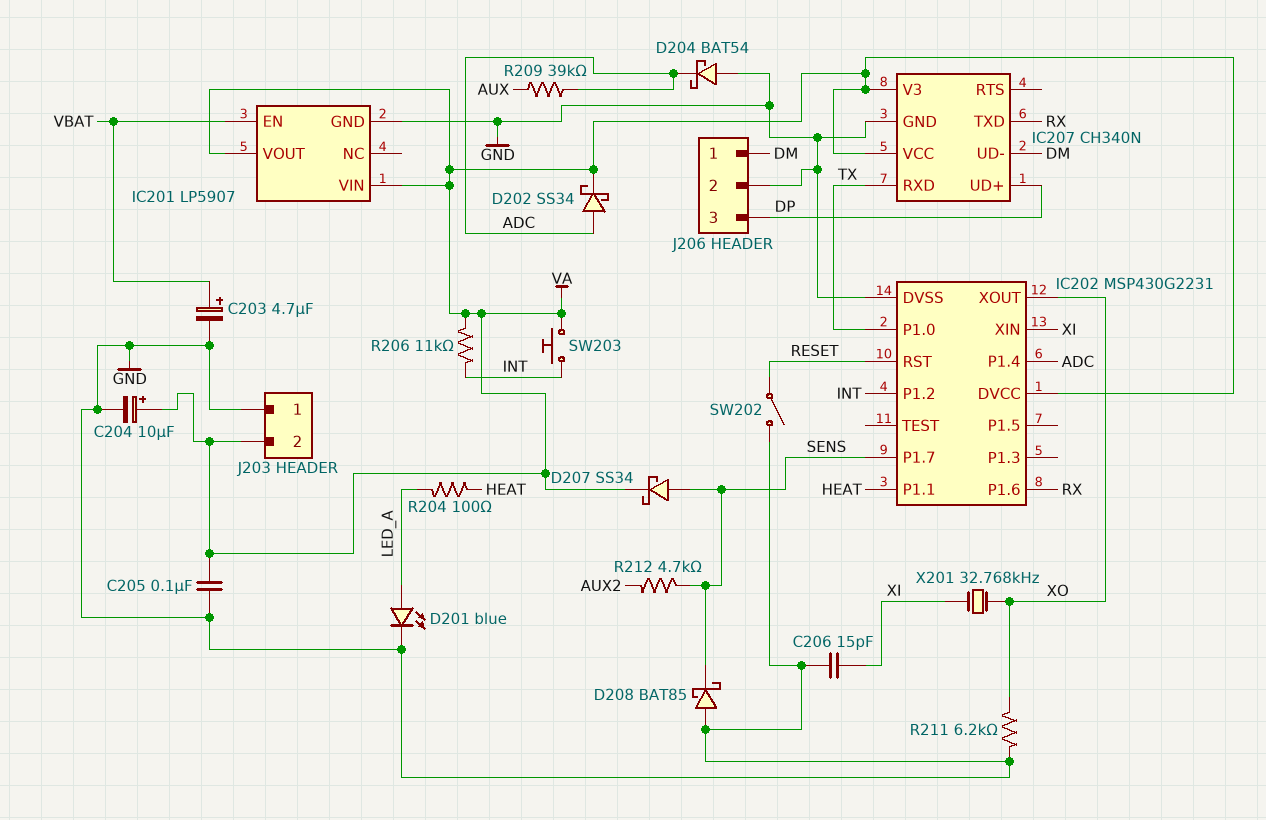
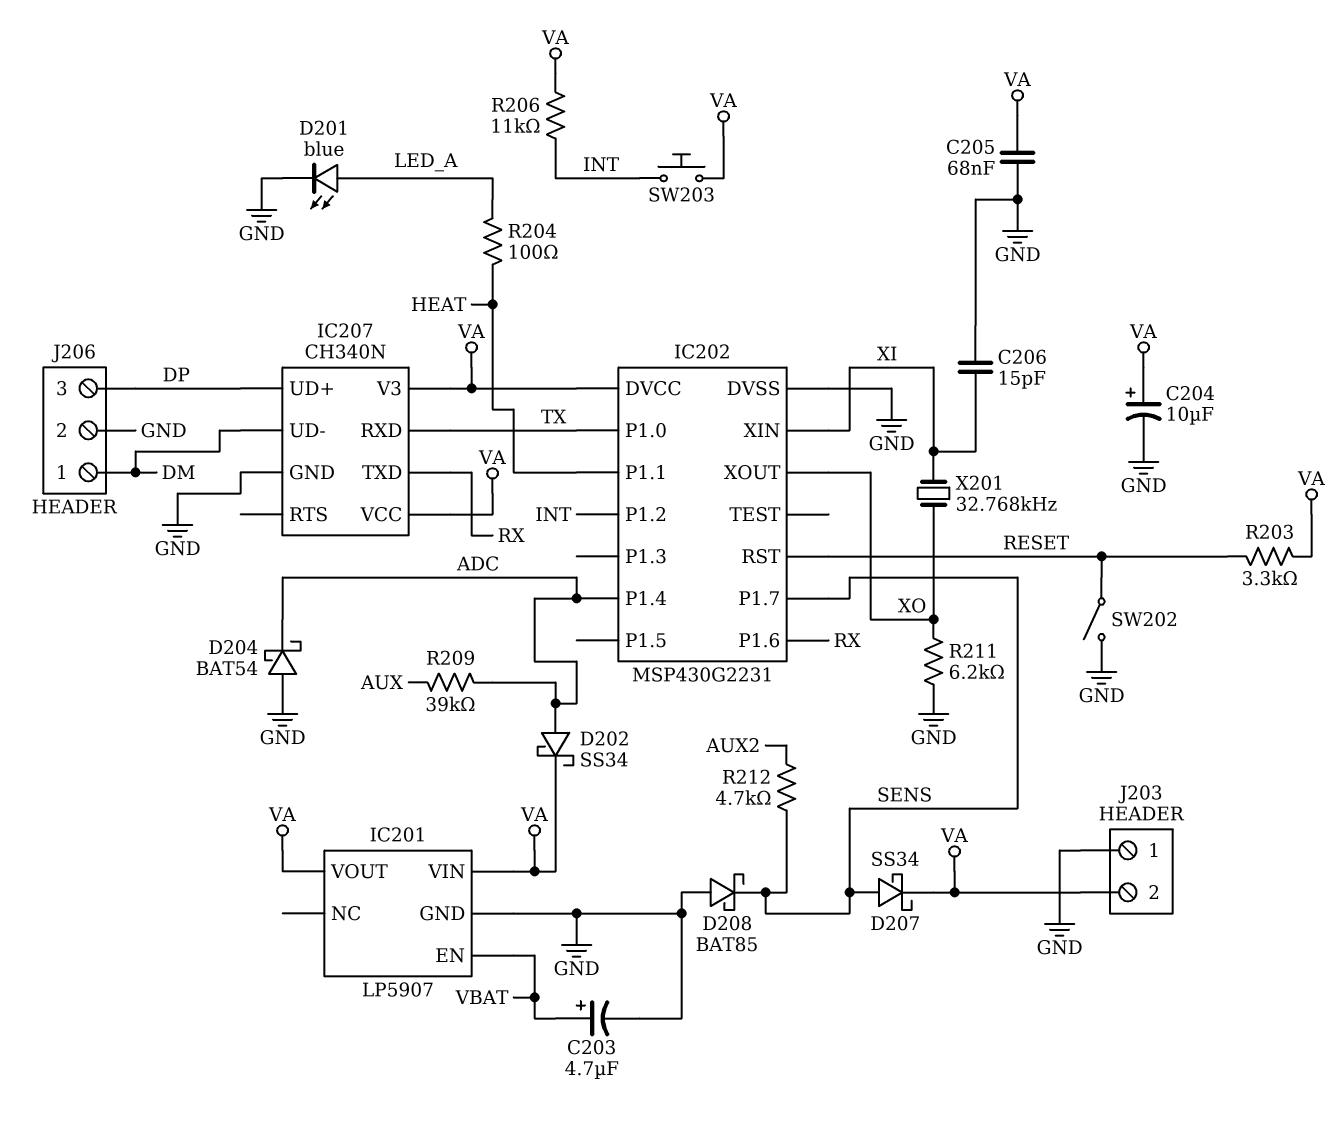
C205: 100nF (GND, VA) -> 68nF (GND, VA)
R203: none -> 3.3k (RESET, VA)

